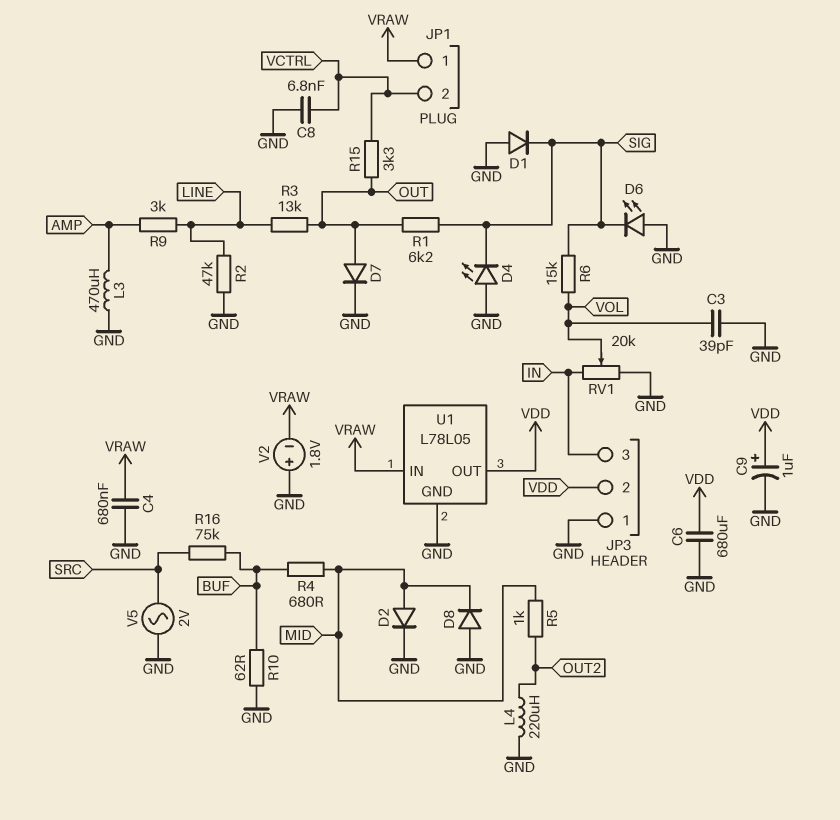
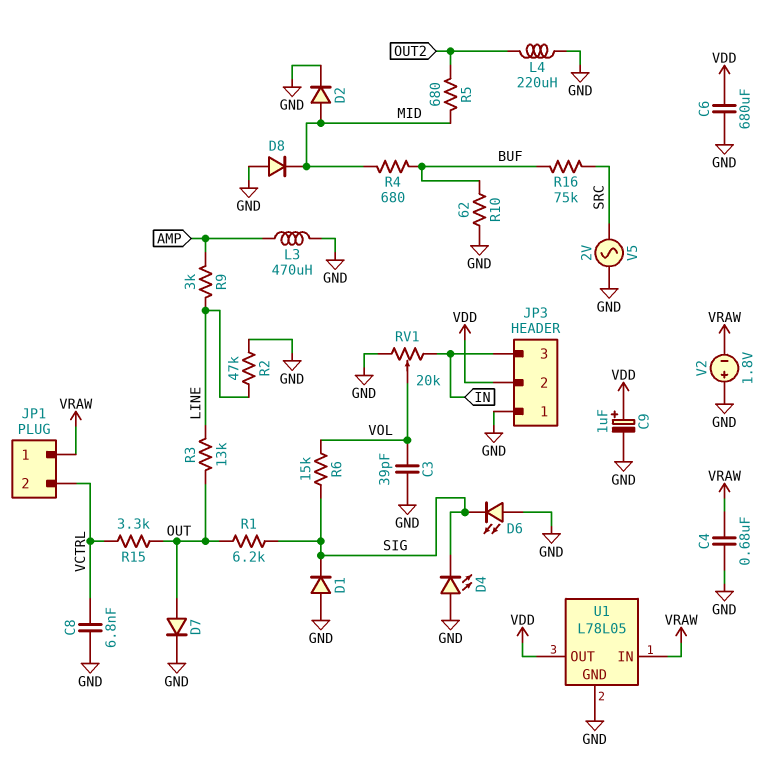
R5: 1k (MID, OUT2) -> 680 (MID, OUT2)

